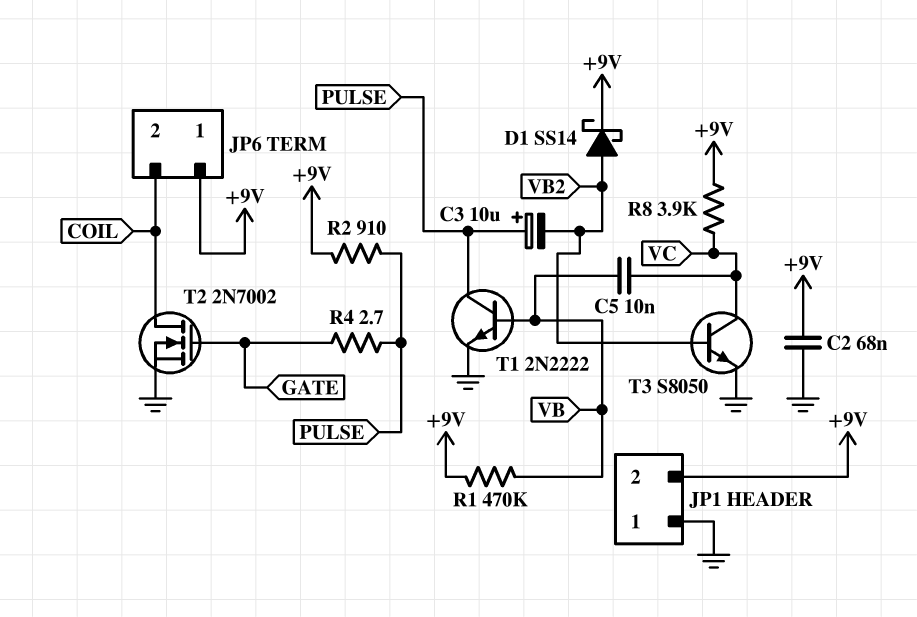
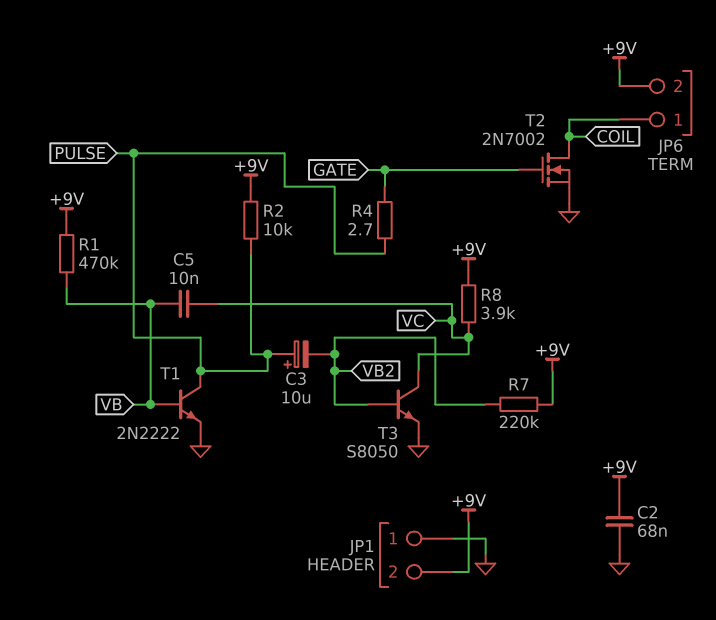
D1: schottky SS14 (A VB2, K +9V) -> none
JP6 pin 1: +9V -> COIL
JP6 pin 2: COIL -> +9V
R2: 910 (+9V, PULSE) -> 10k (+9V, PULSE)
R7: none -> 220k (+9V, VB2)

